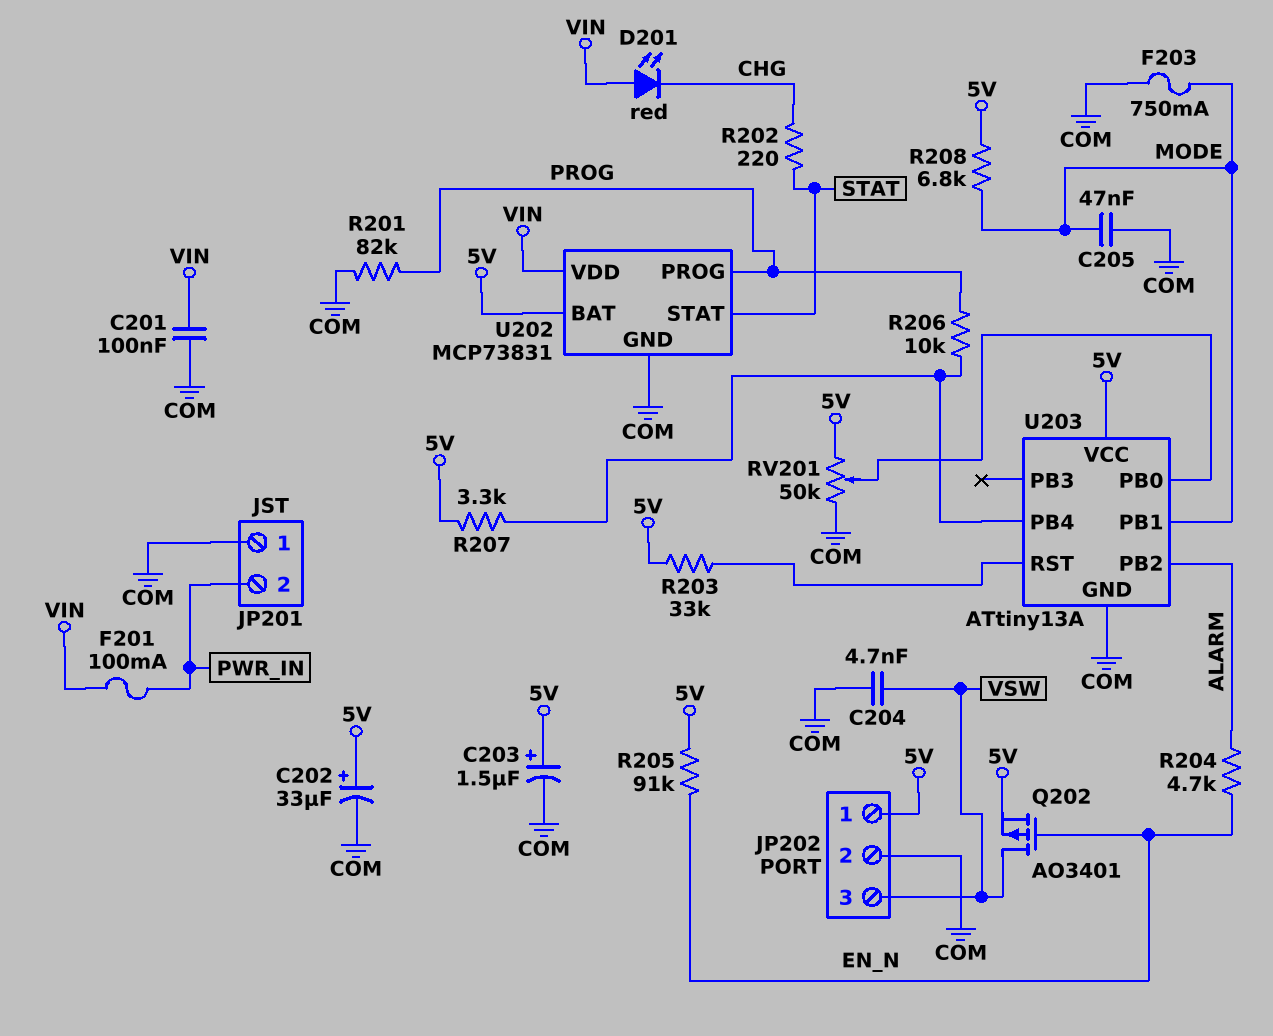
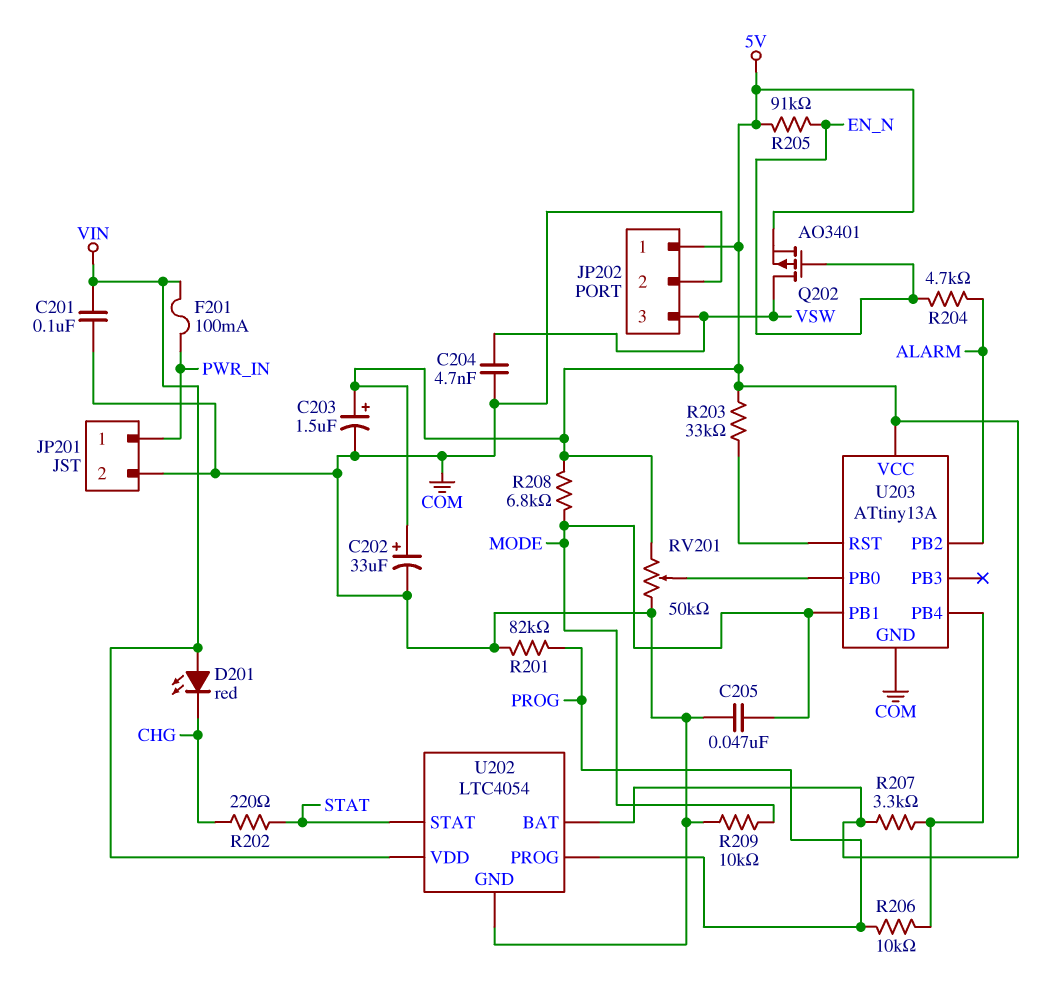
F203: 750mA (COM, MODE) -> none
JP201 pin 1: COM -> PWR_IN
JP201 pin 2: PWR_IN -> COM
R209: none -> 10k (COM, MODE)
U202: MCP73831 -> LTC4054

